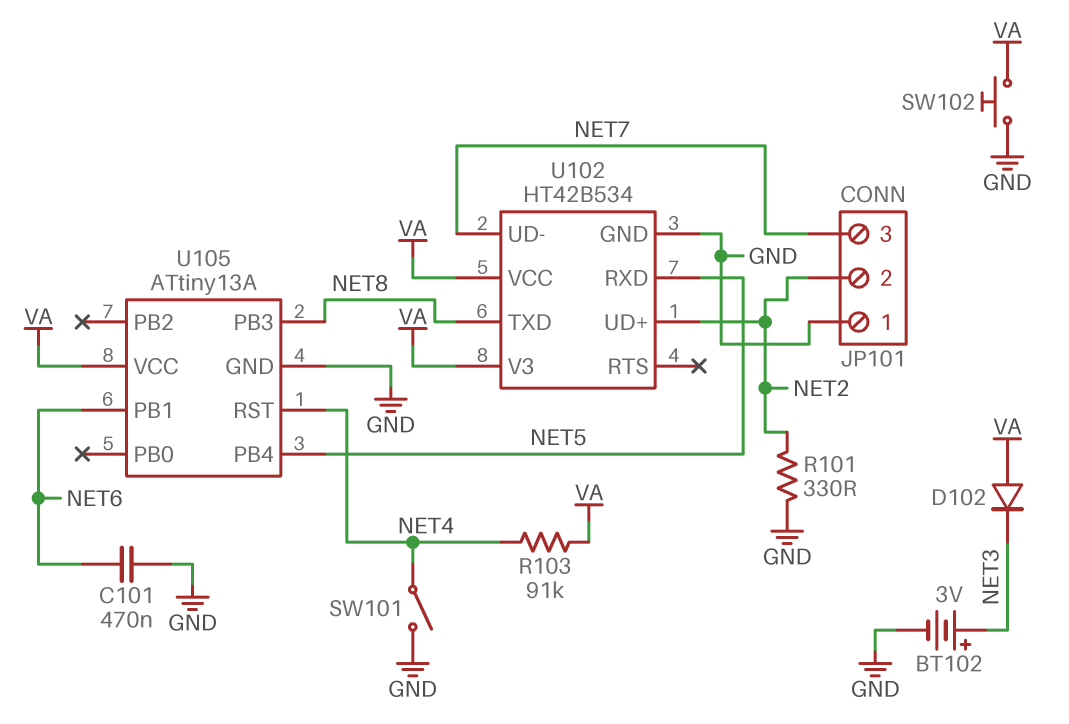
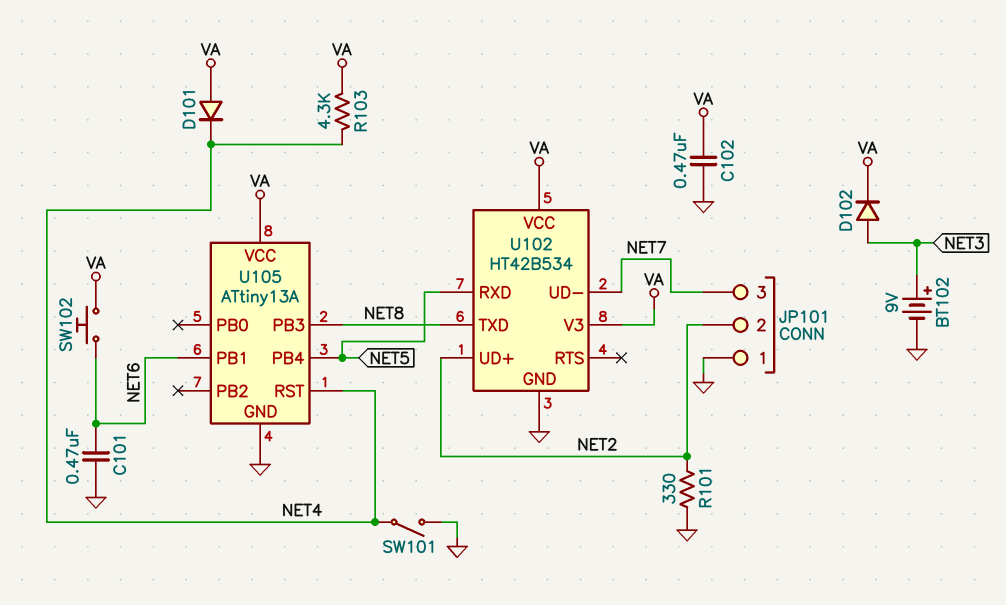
BT102: 3V (plus NET3, minus GND) -> 9V (plus NET3, minus GND)
C102: none -> 470nF (GND, VA)
D101: none -> diode (A VA, K NET4)
D102: diode (A VA, K NET3) -> diode (A NET3, K VA)
R103: 91k (NET4, VA) -> 4.3k (NET4, VA)
SW102: button (GND, VA) -> button (NET6, VA)

